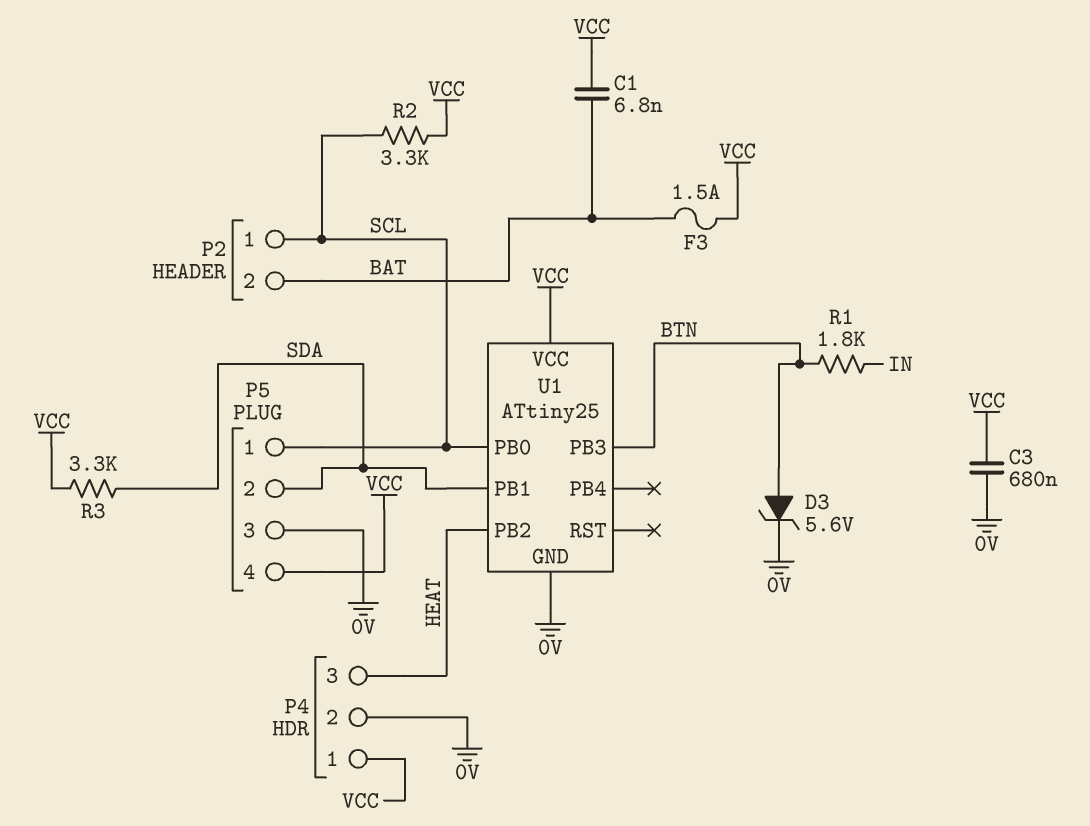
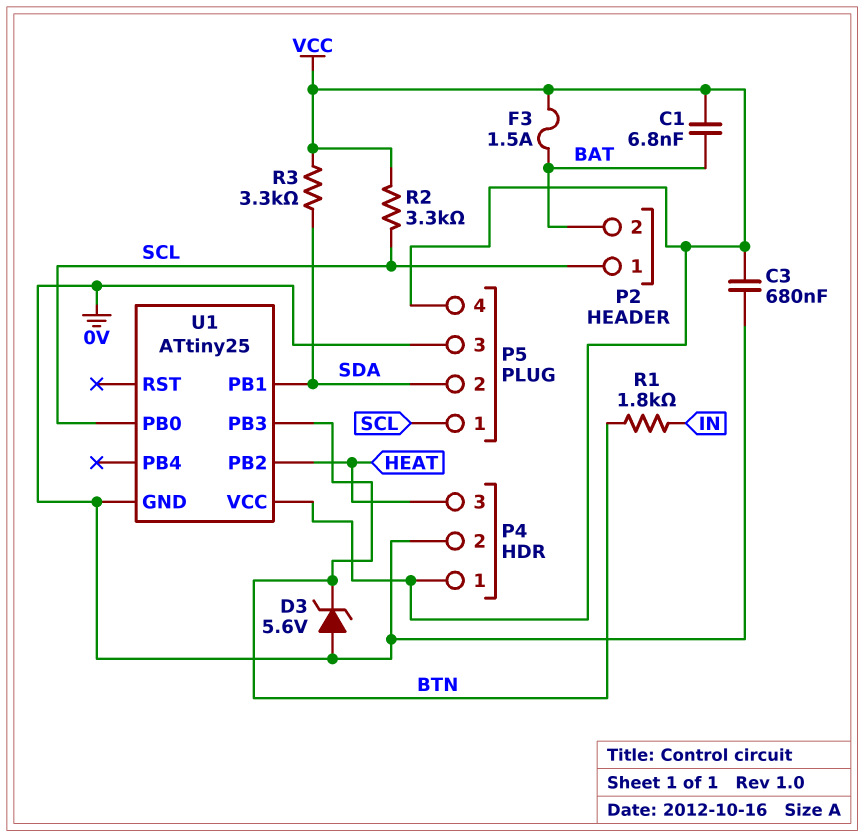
D3: zener 5.6V (A BTN, K 0V) -> zener 5.6V (A 0V, K BTN)

